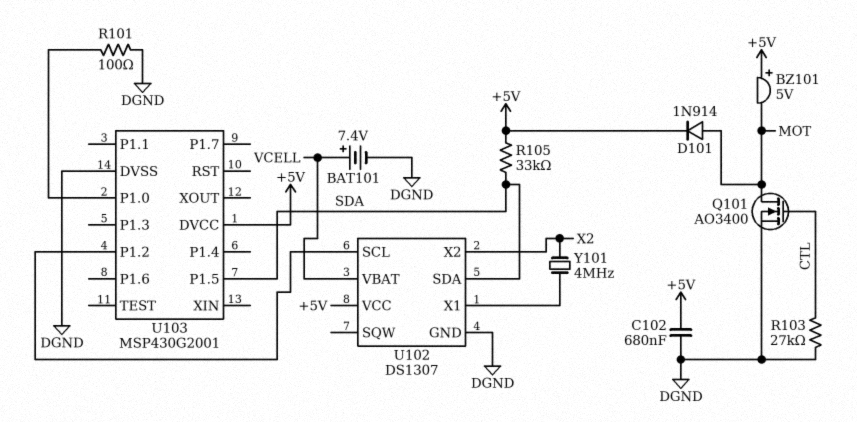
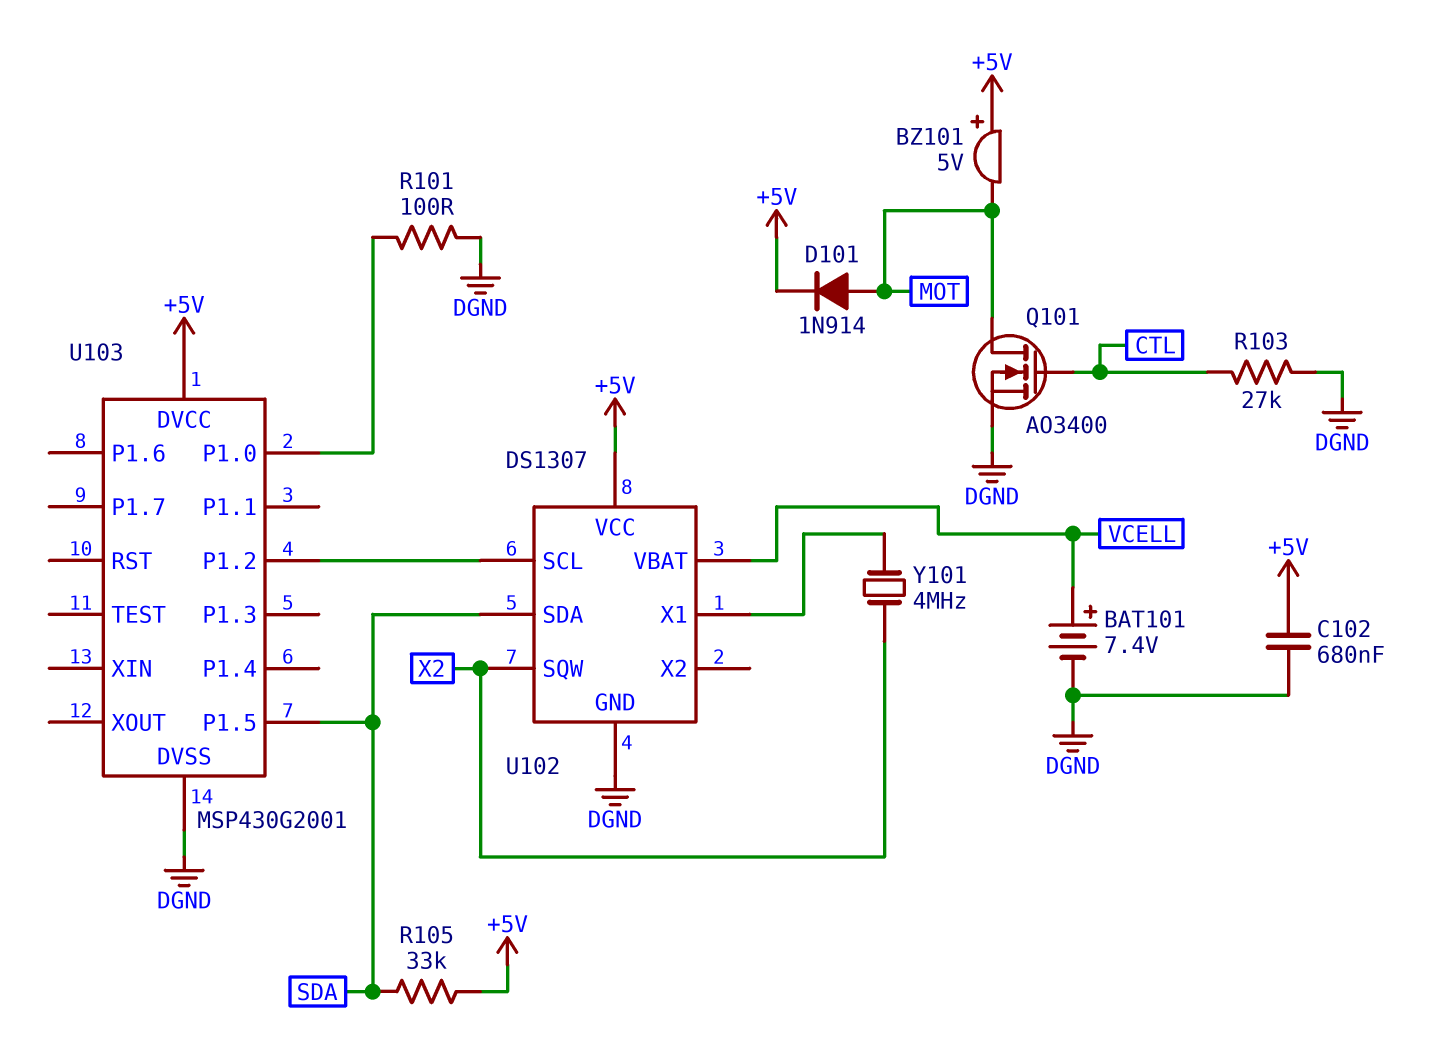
U102 pin SQW: none -> X2
U102 pin X2: X2 -> none

